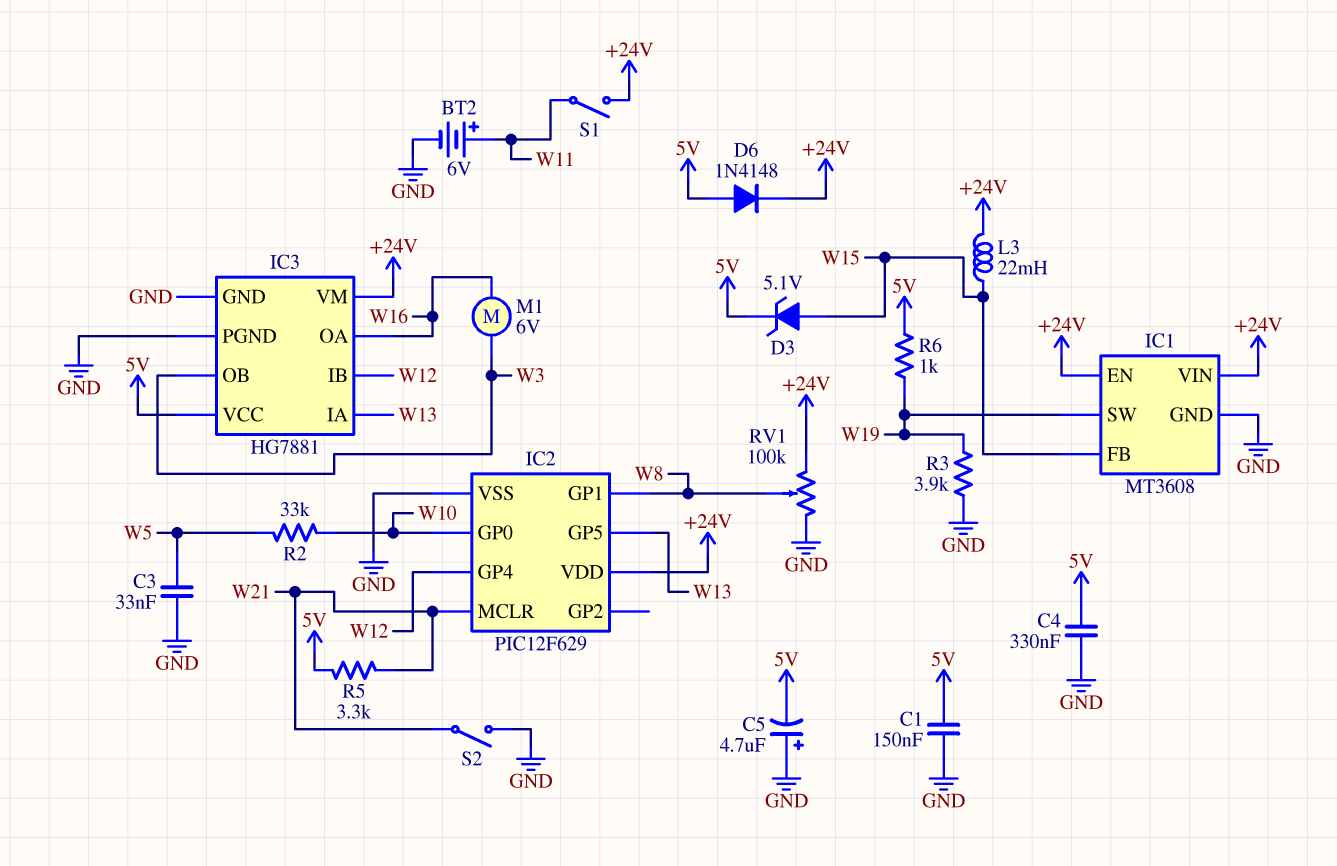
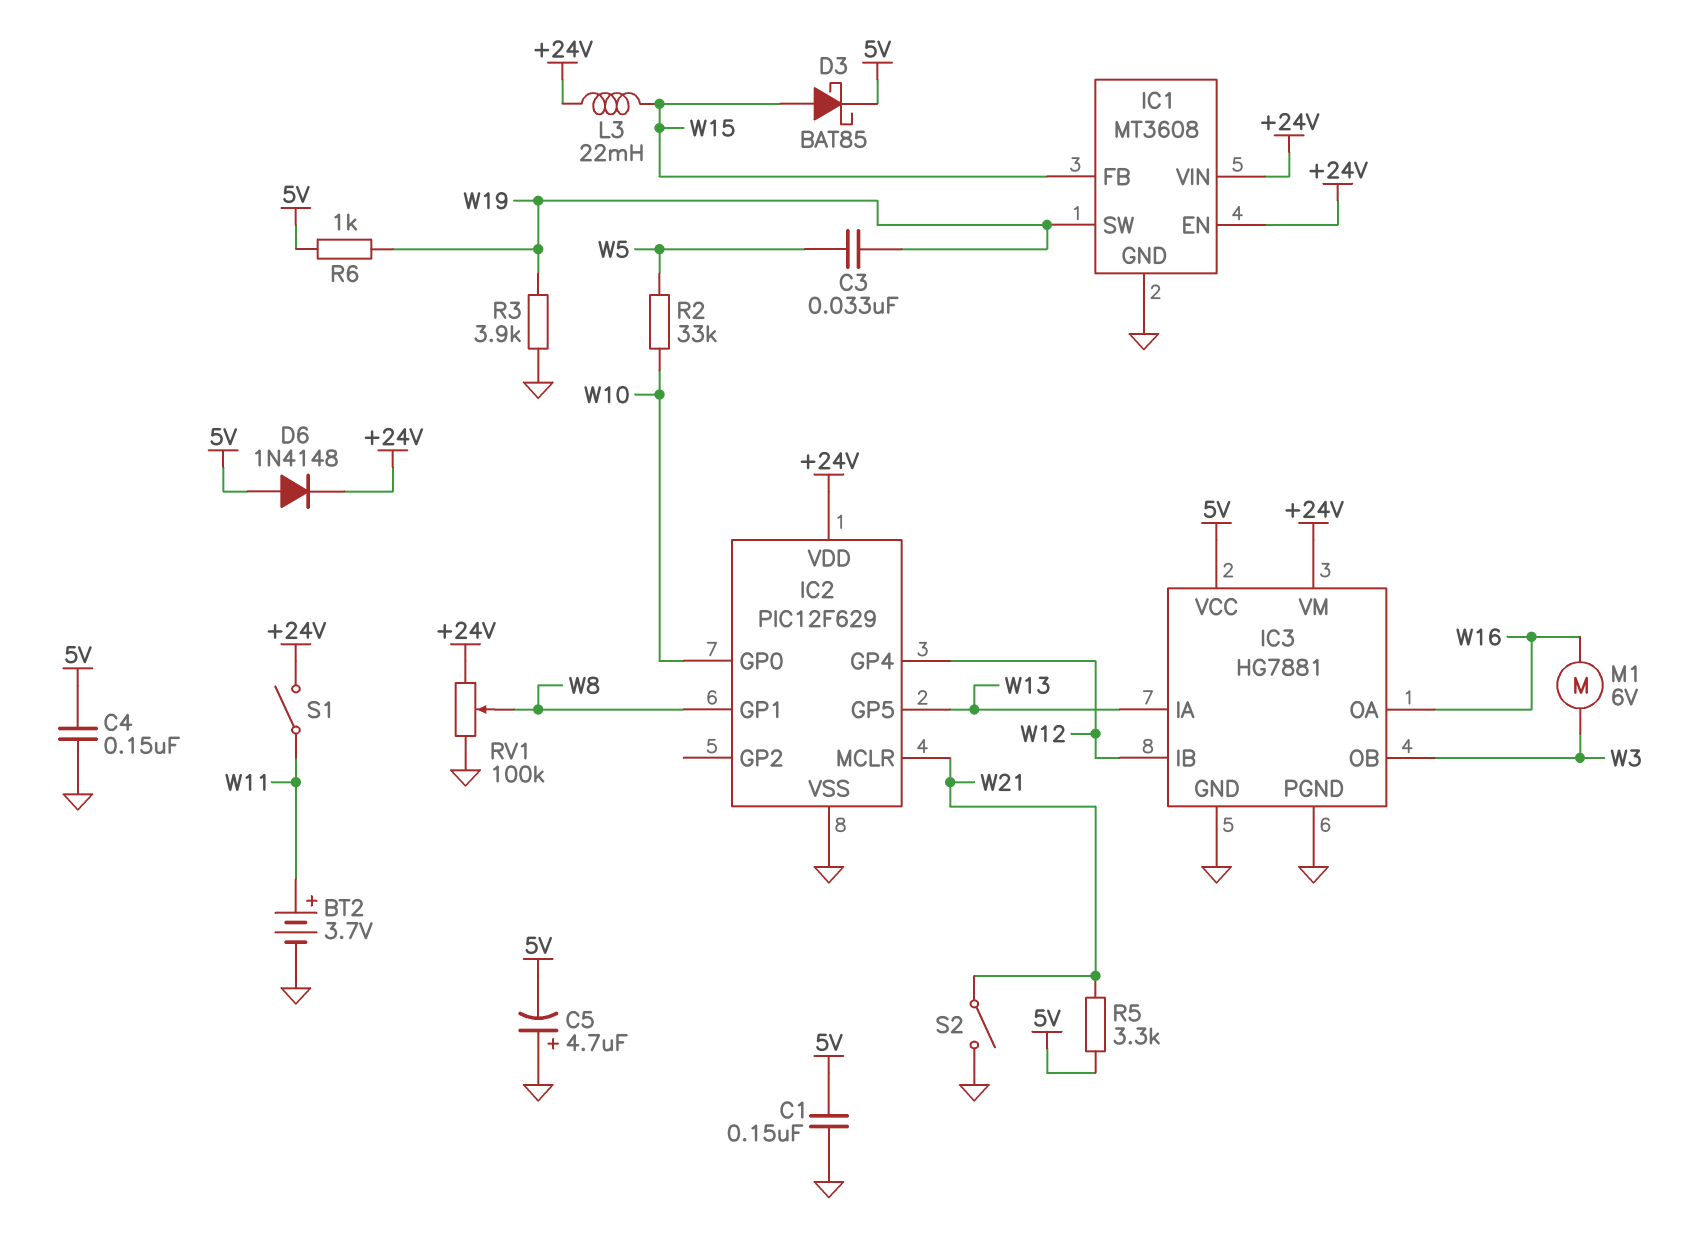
BT2: 6V (plus W11, minus GND) -> 3.7V (plus W11, minus GND)
C3: 33nF (GND, W5) -> 33nF (W5, W19)
C4: 330nF (5V, GND) -> 150nF (5V, GND)
D3: zener 5.1V (A W15, K 5V) -> schottky BAT85 (A W15, K 5V)

